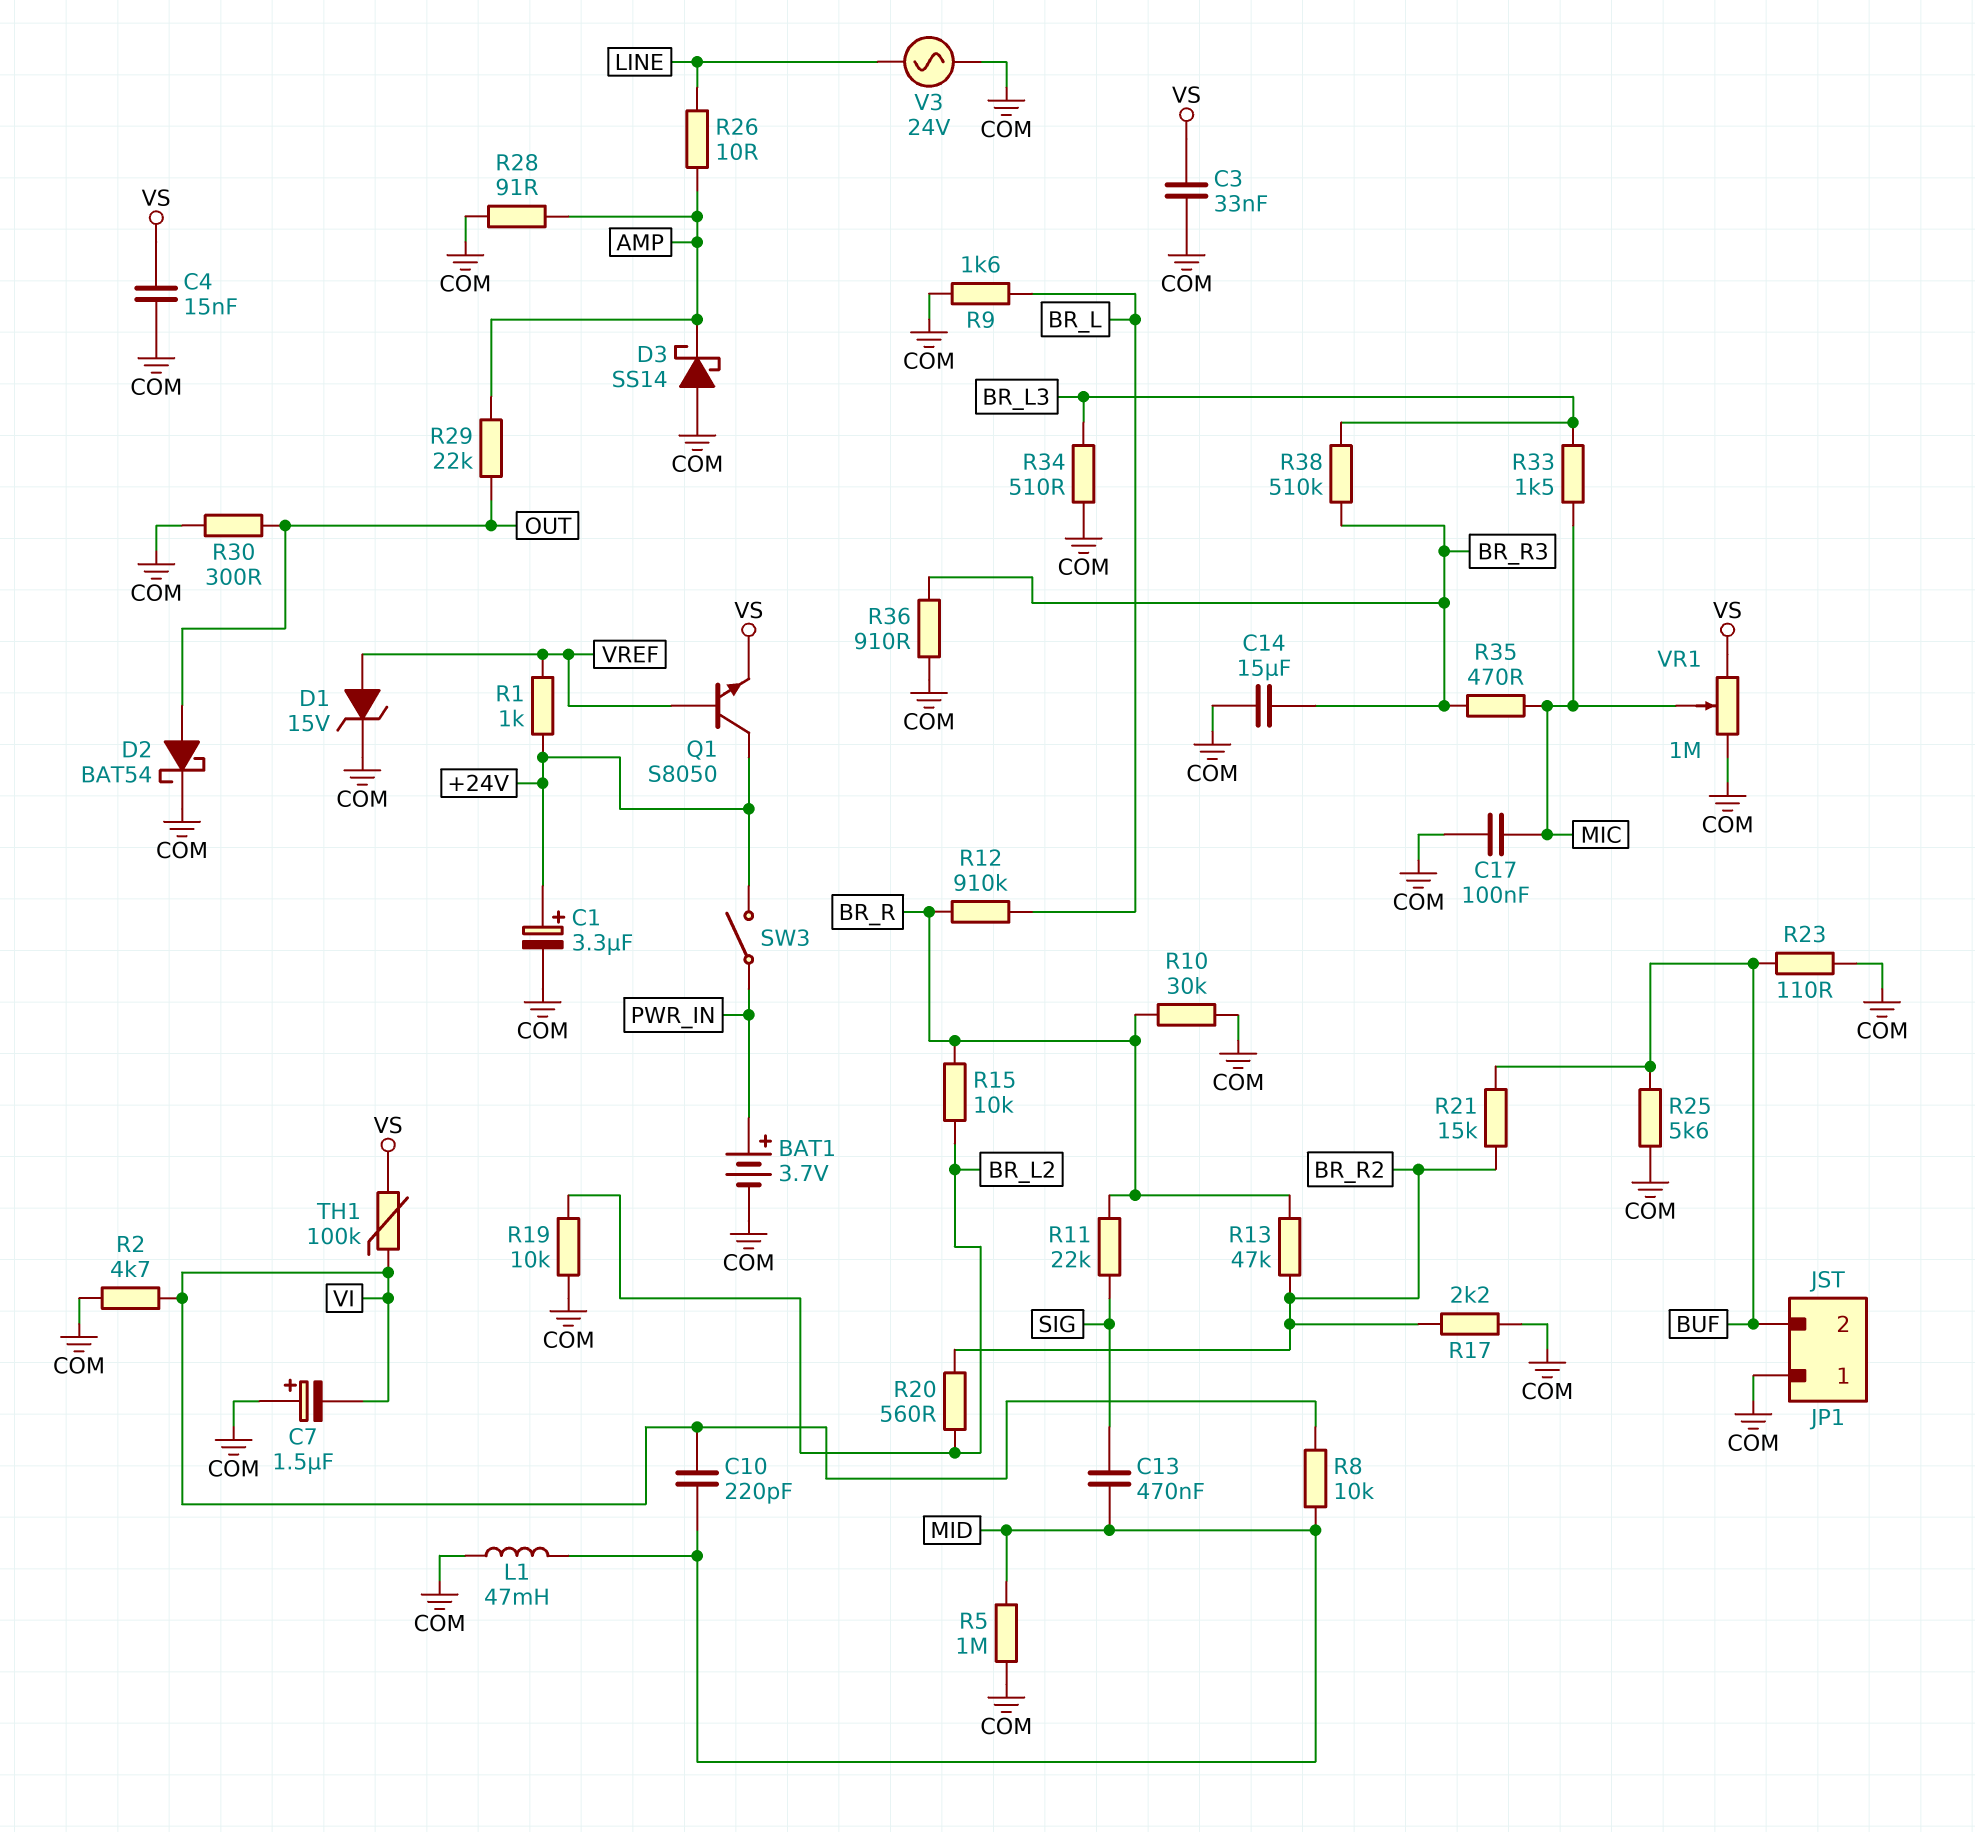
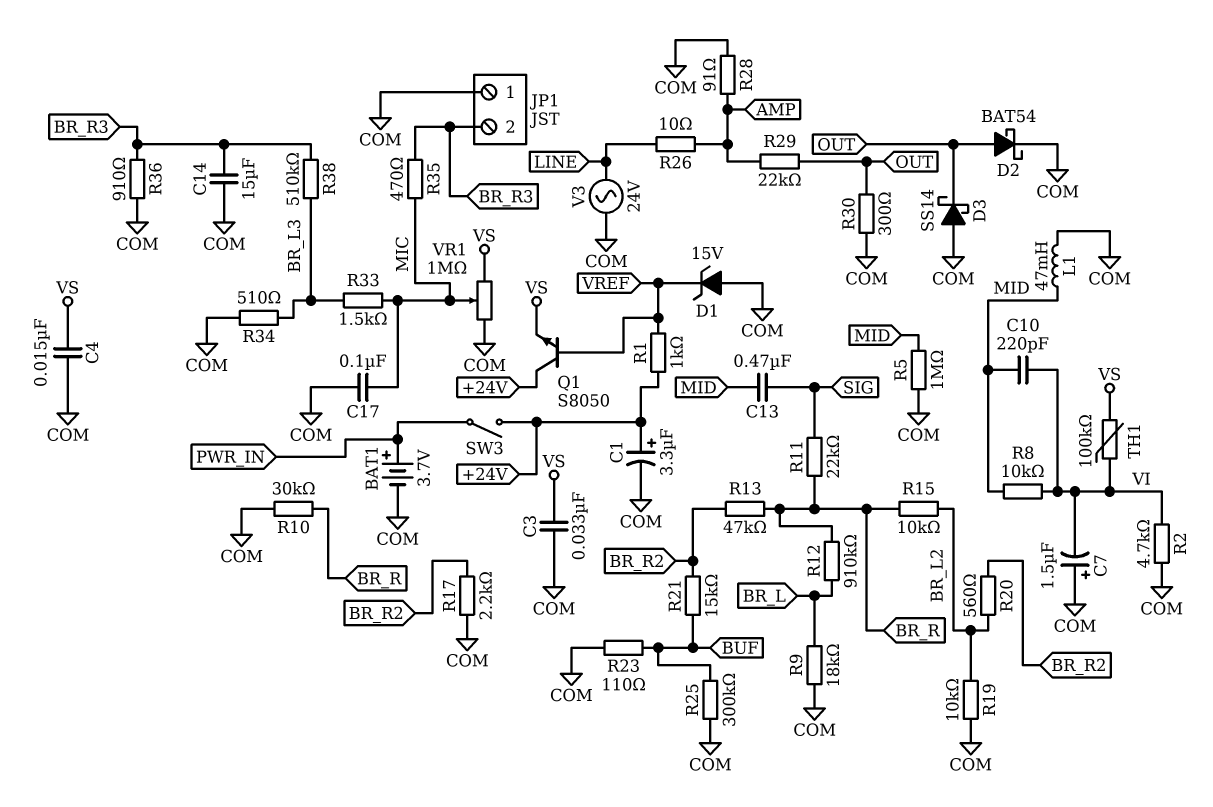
D1: zener 15V (A VREF, K COM) -> zener 15V (A COM, K VREF)
D3: schottky SS14 (A COM, K AMP) -> schottky SS14 (A COM, K OUT)
JP1 pin 2: BUF -> BR_R3
R9: 1.6k (BR_L, COM) -> 18k (BR_L, COM)
R25: 5.6k (BUF, COM) -> 300k (BUF, COM)

